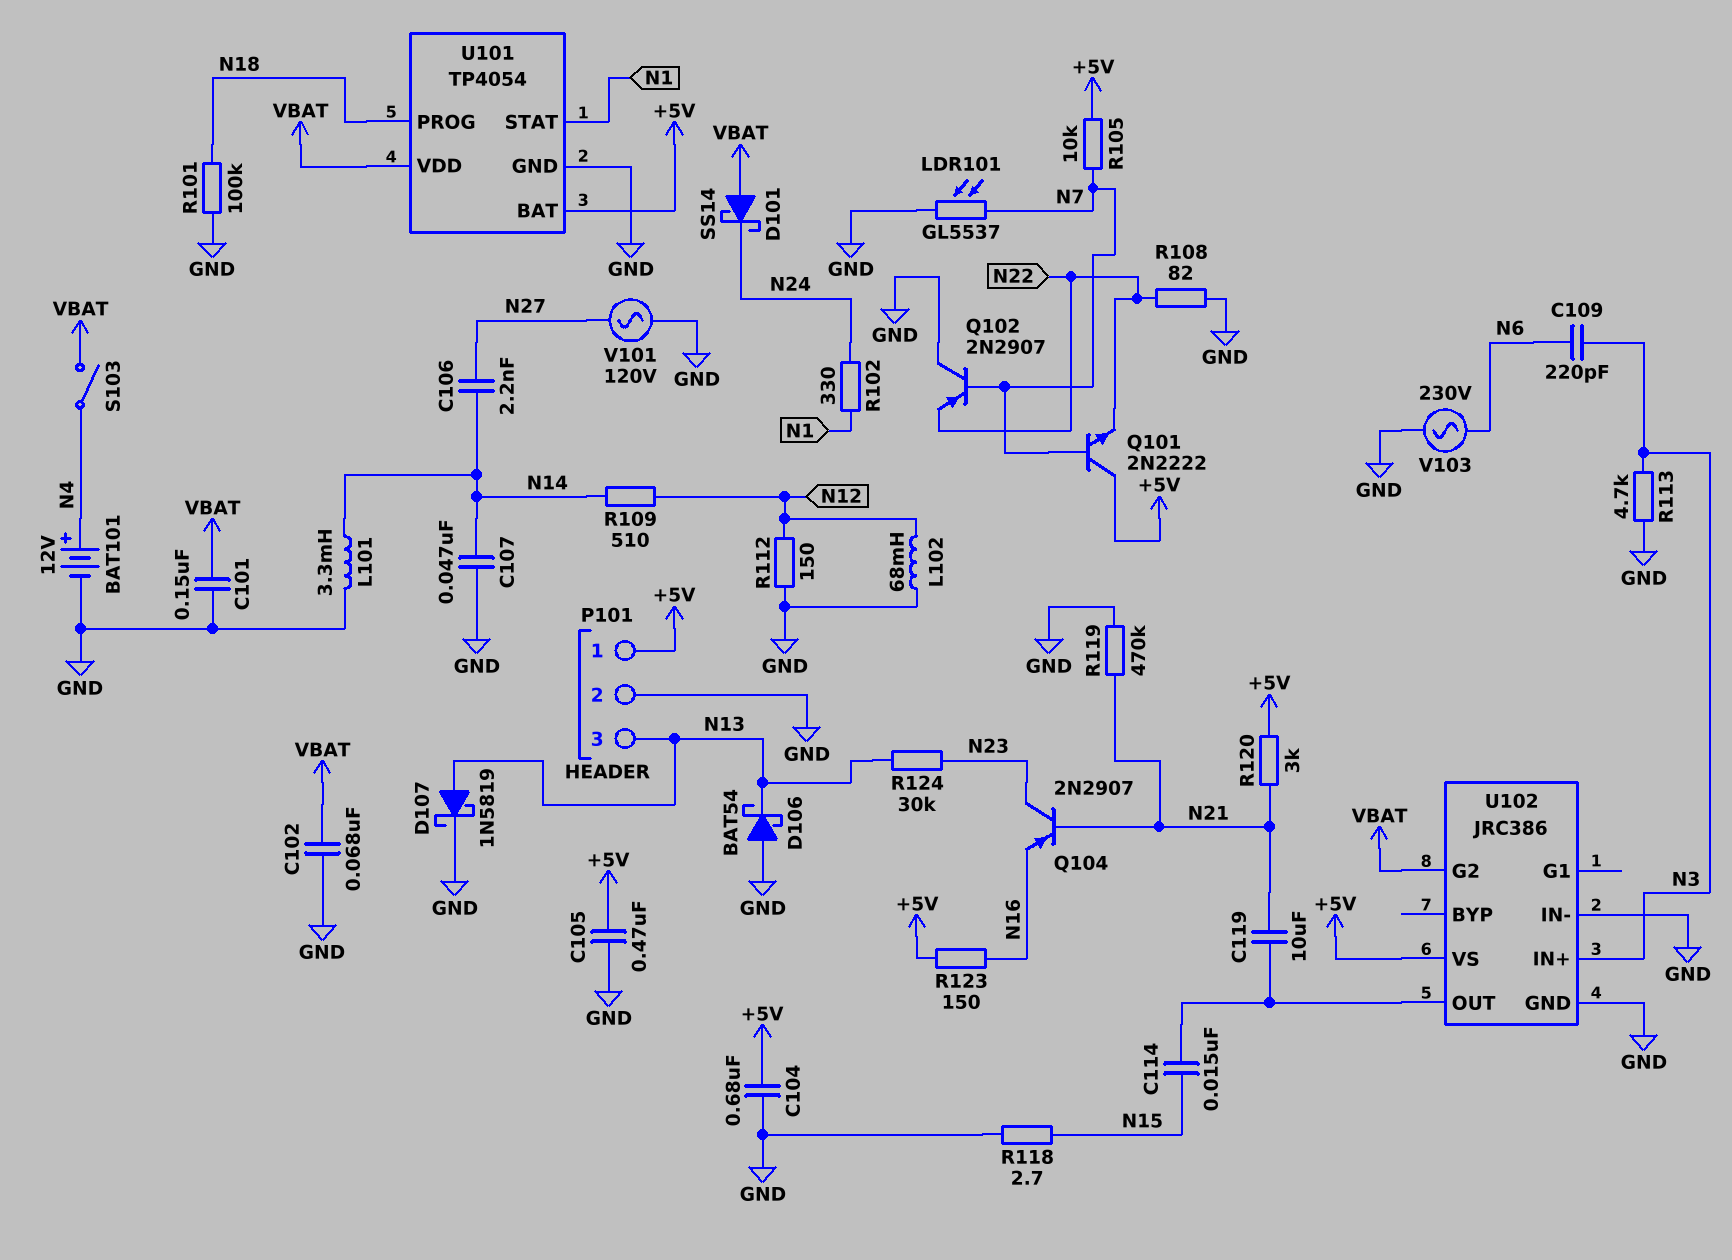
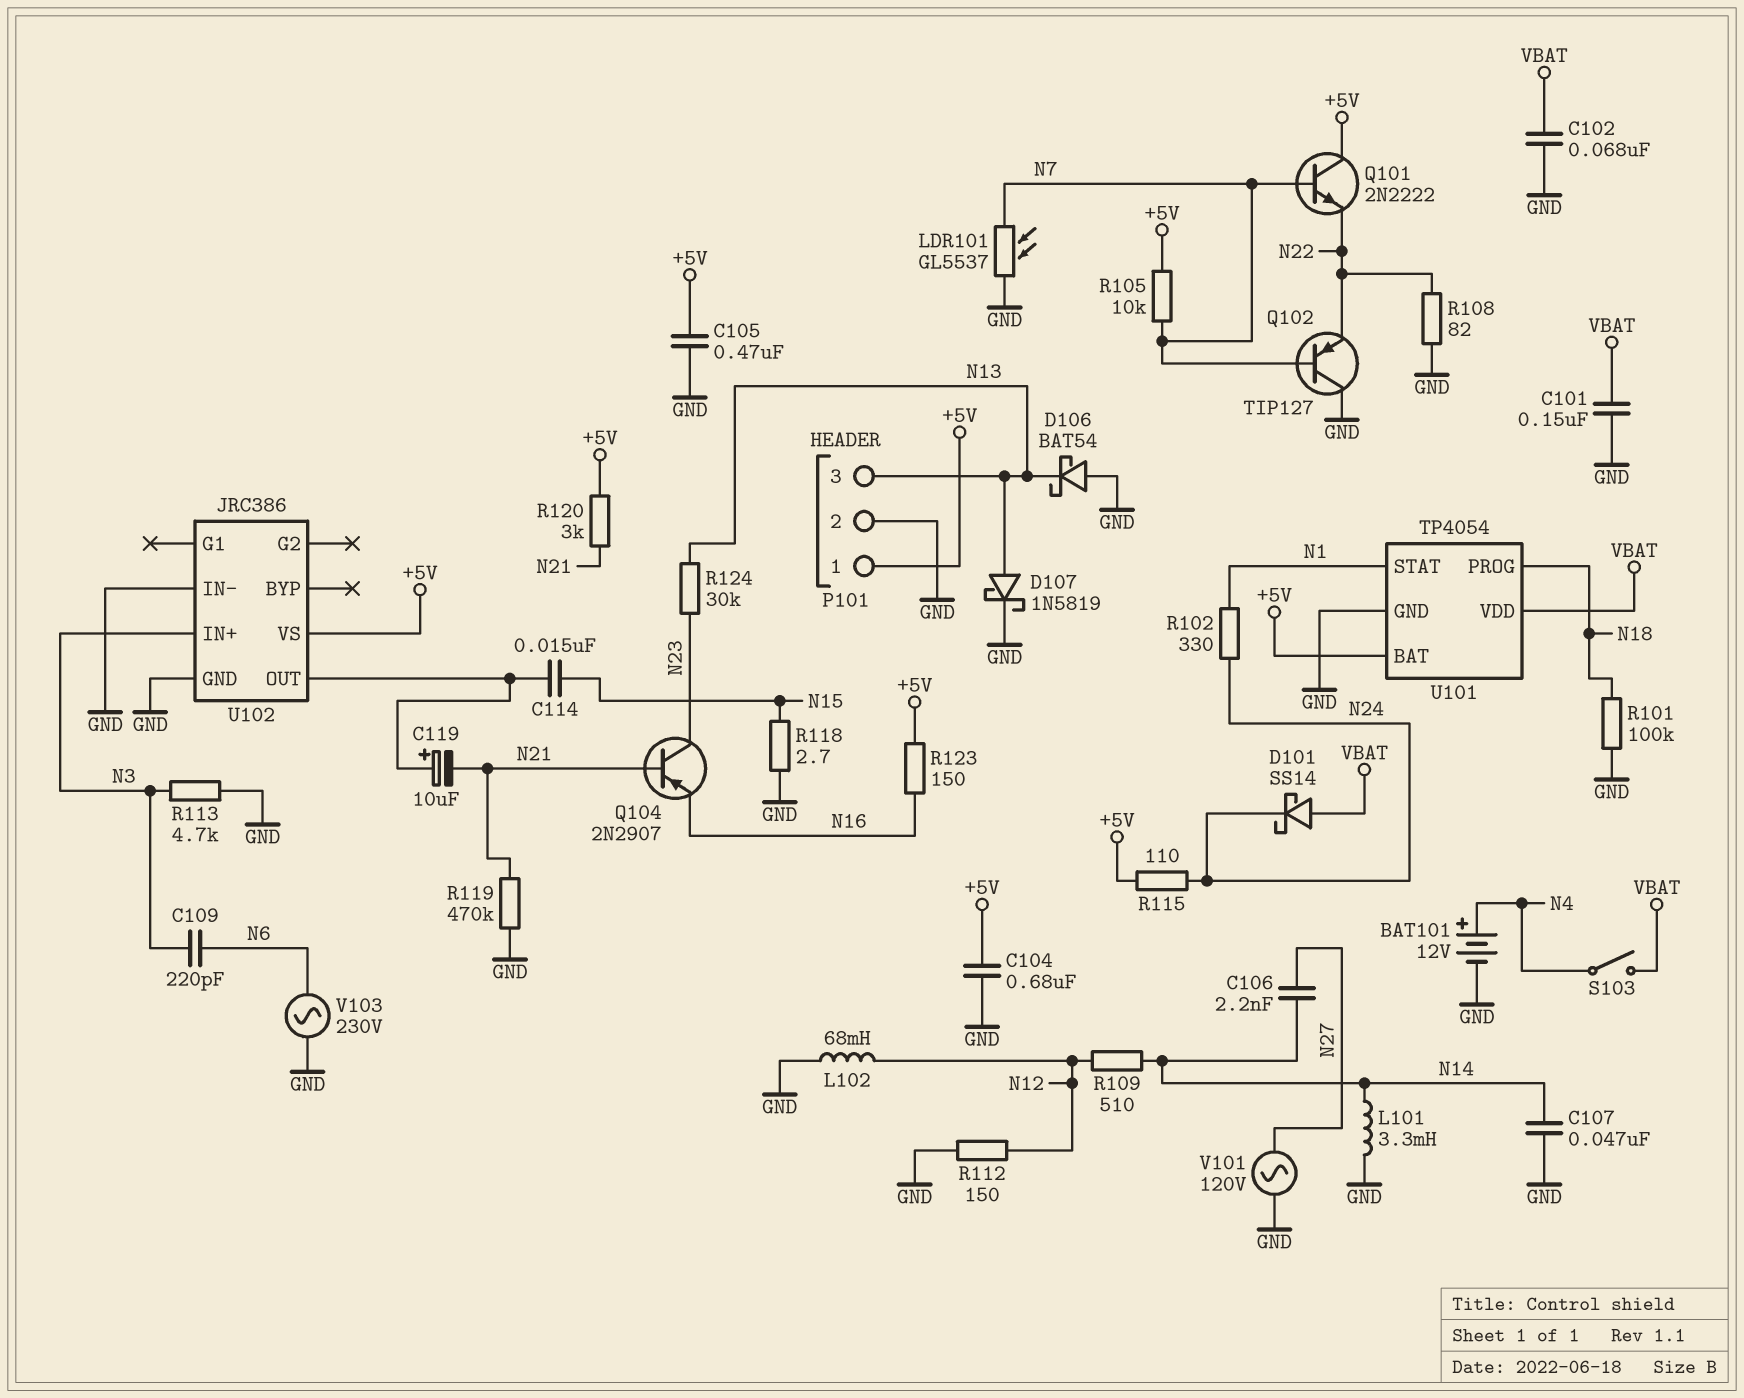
C119: 10uF (N21, U102/OUT) -> 10uF (plus U102/OUT, minus N21)
Q102: PNP 2N2907 (B N7, C GND, E N22) -> PNP TIP127 (B N7, C GND, E N22)
R115: none -> 110 (+5V, N24)
U102 pin G2: VBAT -> none

